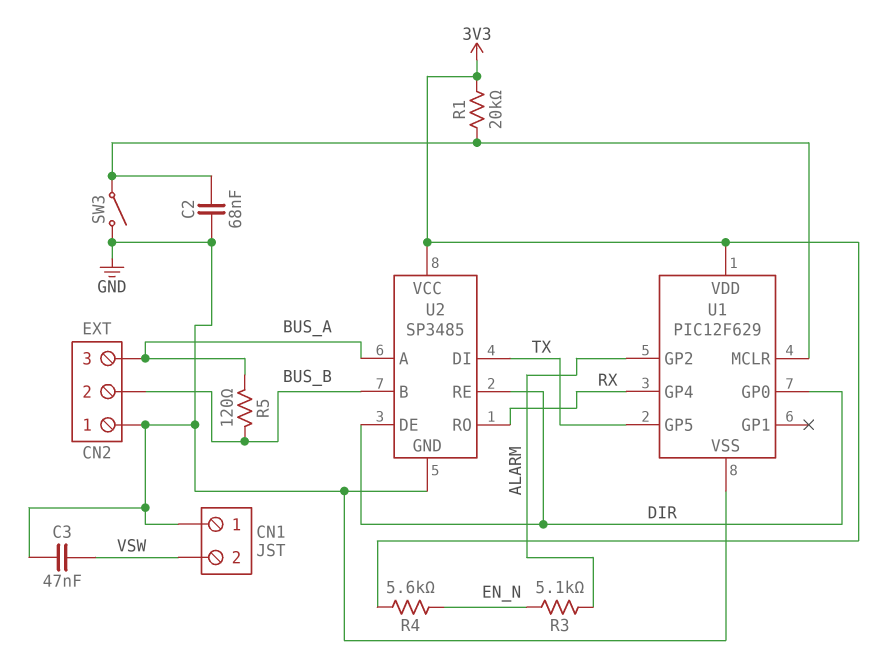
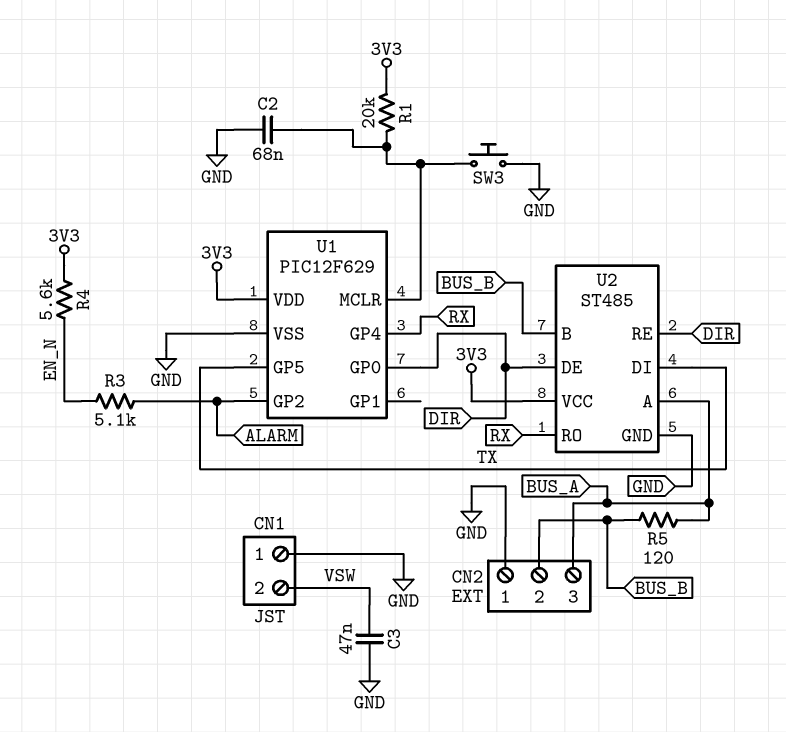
SW3: switch (GND, U1/MCLR) -> button (GND, U1/MCLR)
U2: SP3485 -> ST485

